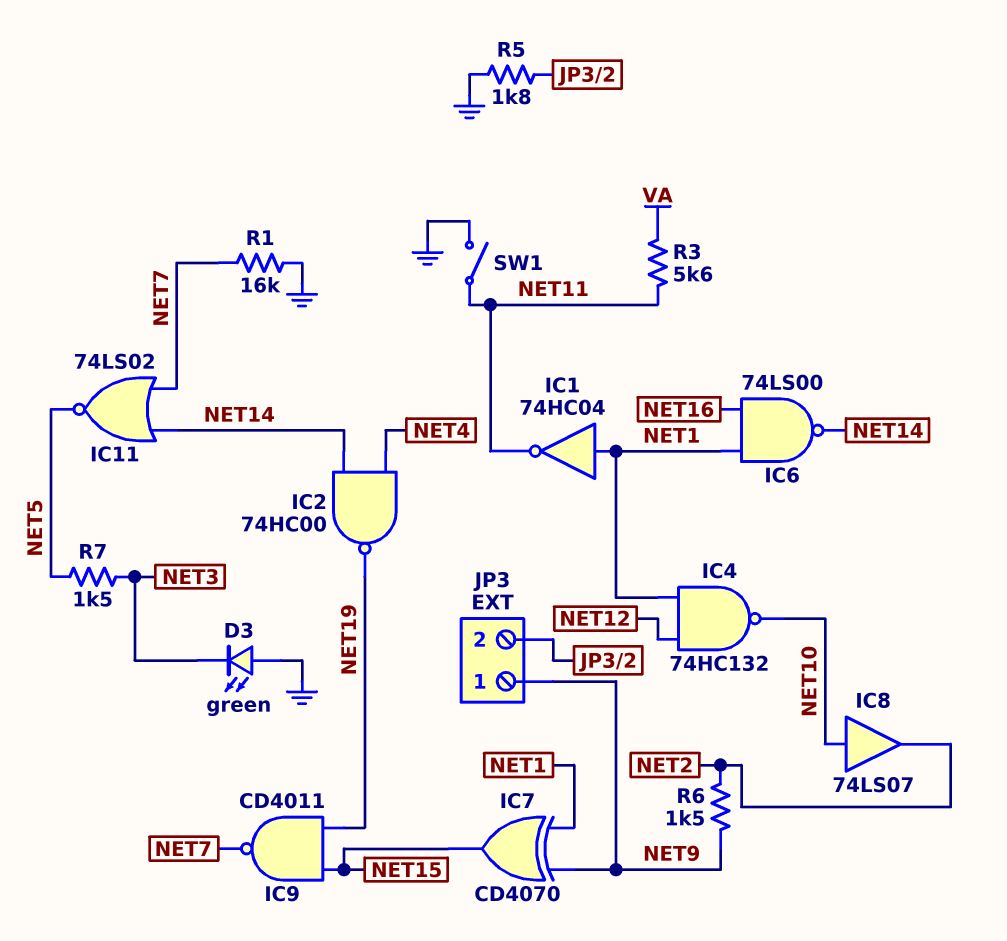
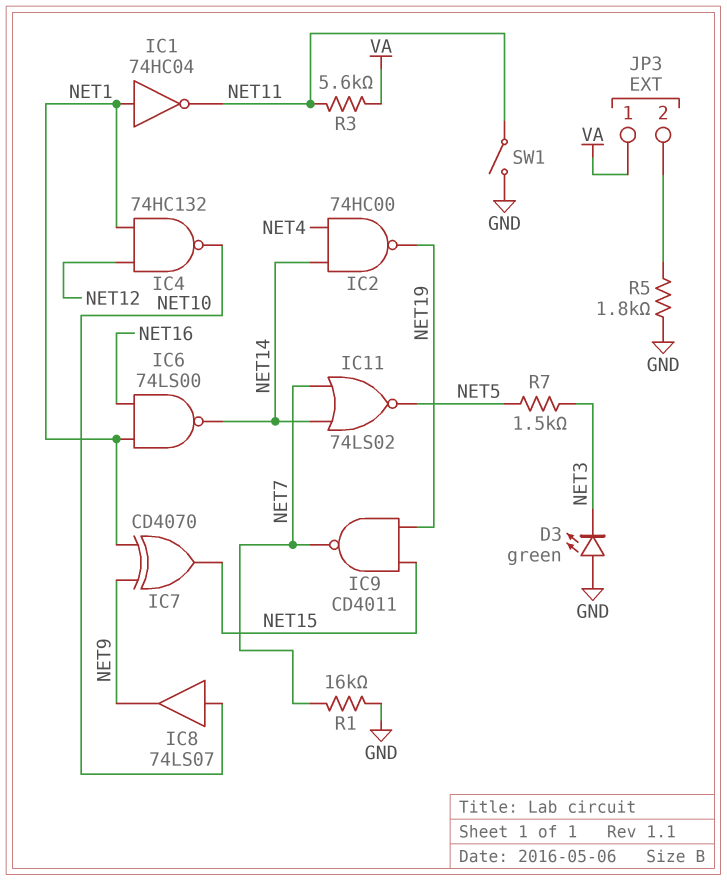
IC8: buffer 74LS07 (in NET10, out NET2) -> buffer 74LS07 (in NET10, out NET9)
JP3 pin 1: NET9 -> VA
R6: 1.5k (NET2, NET9) -> none

